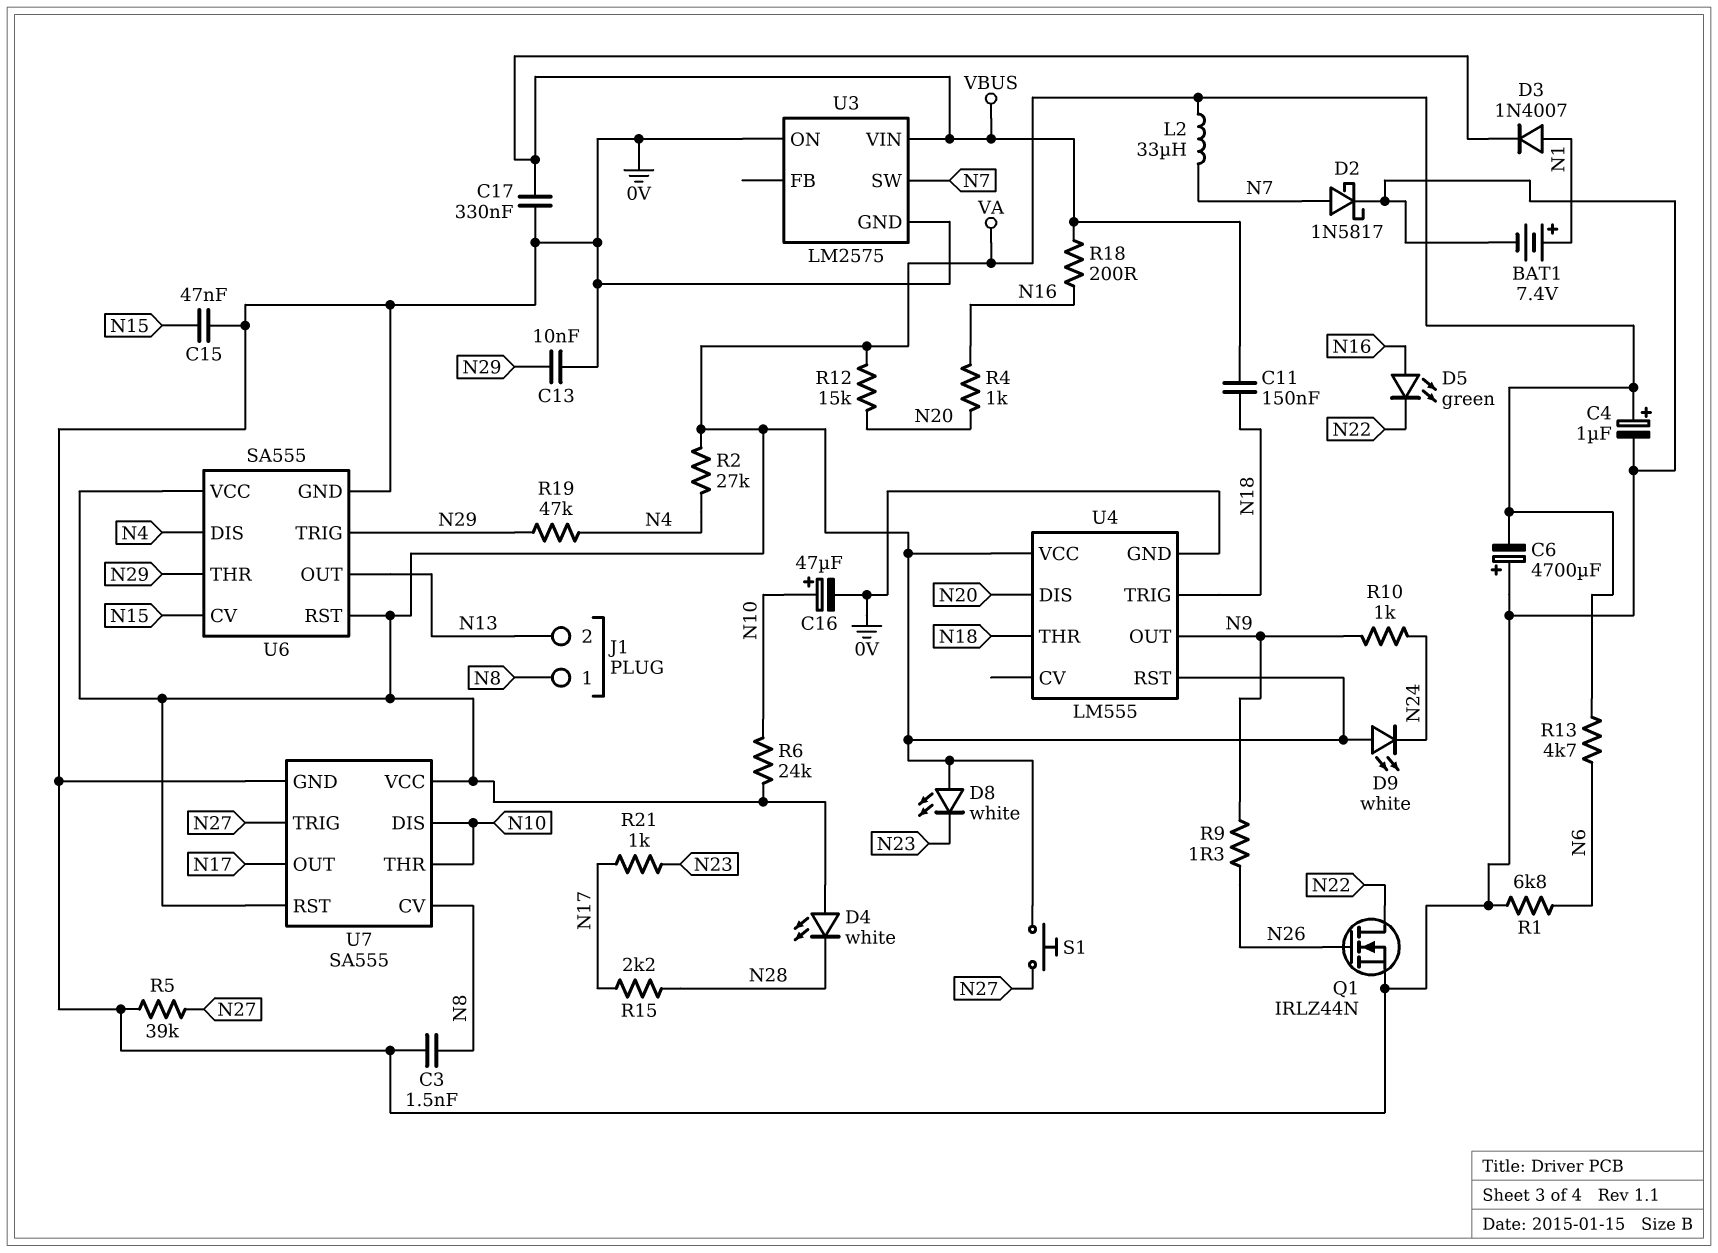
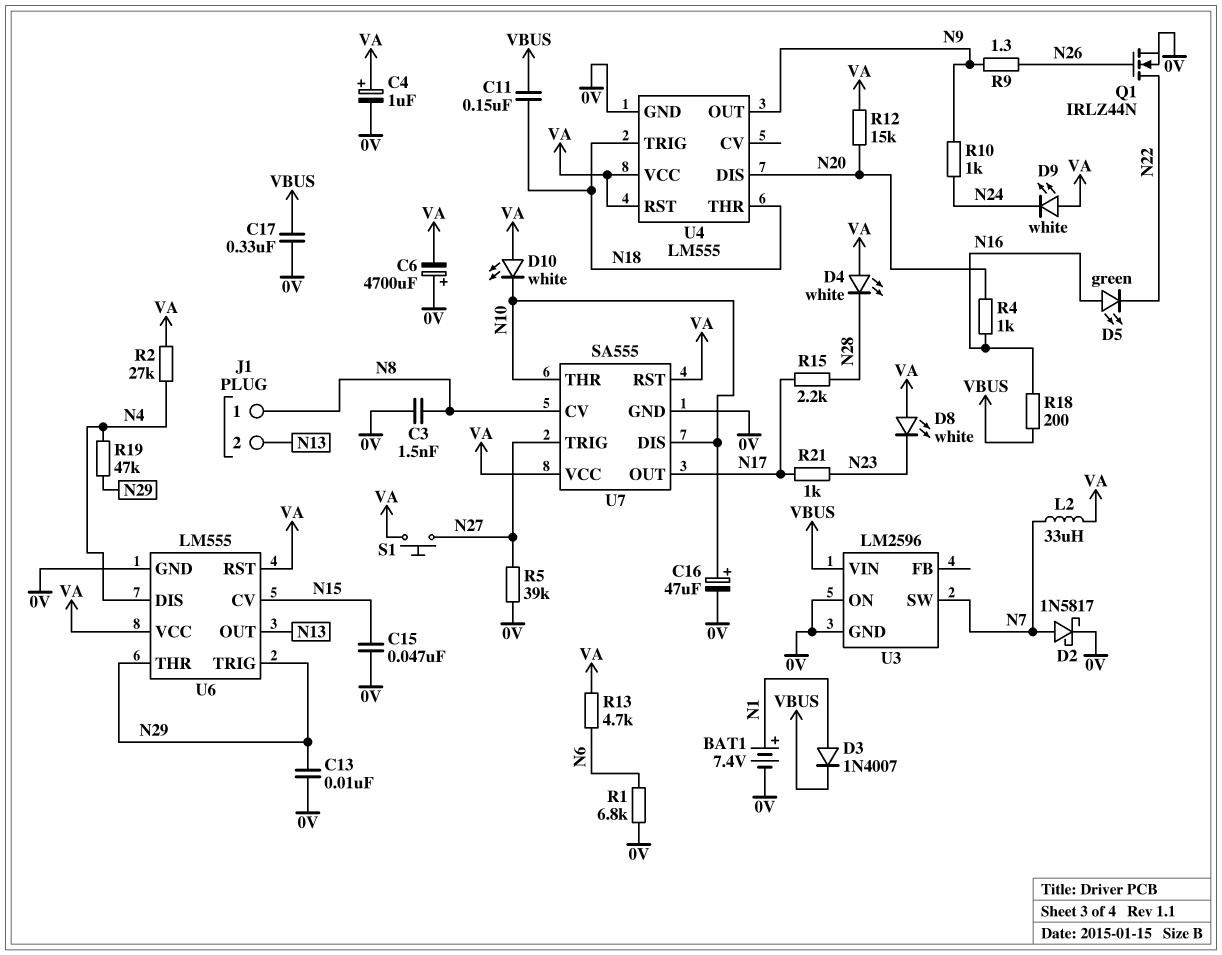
D10: none -> LED white (A VA, K N10)
R6: 24k (N10, VA) -> none
U3: LM2575 -> LM2596
U6: SA555 -> LM555

